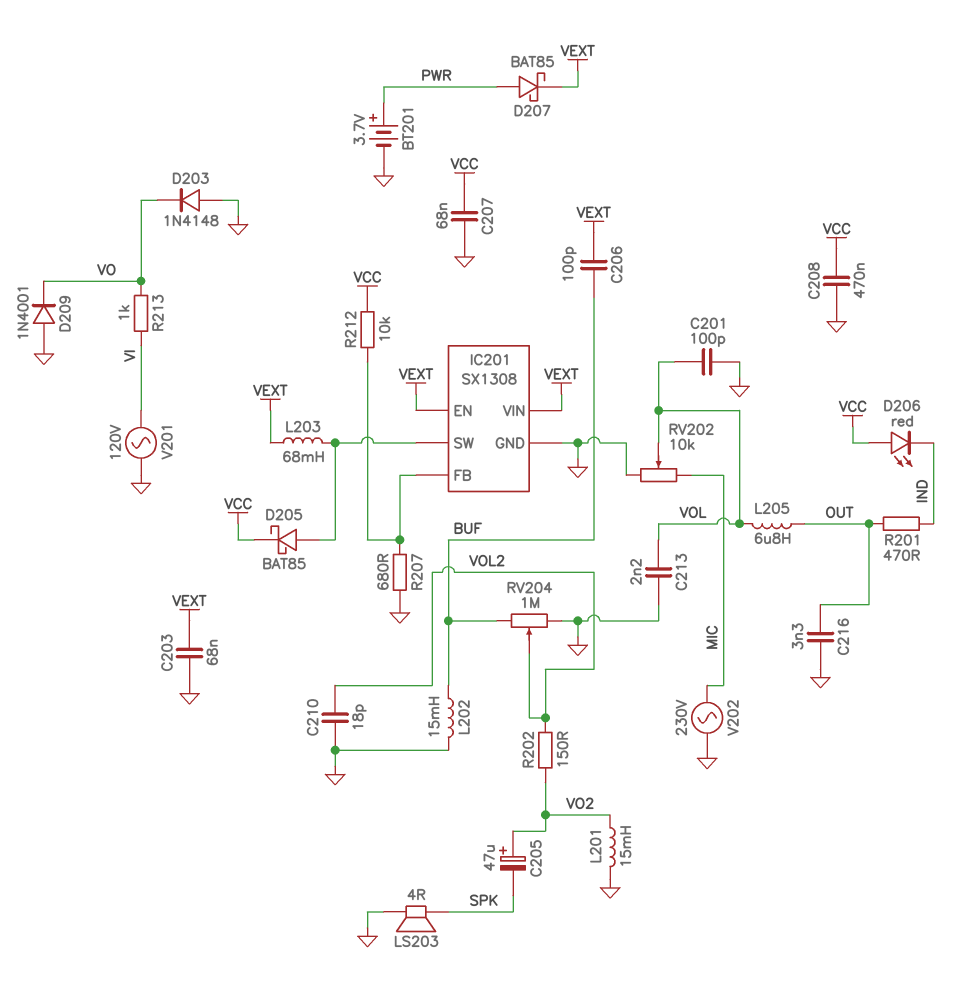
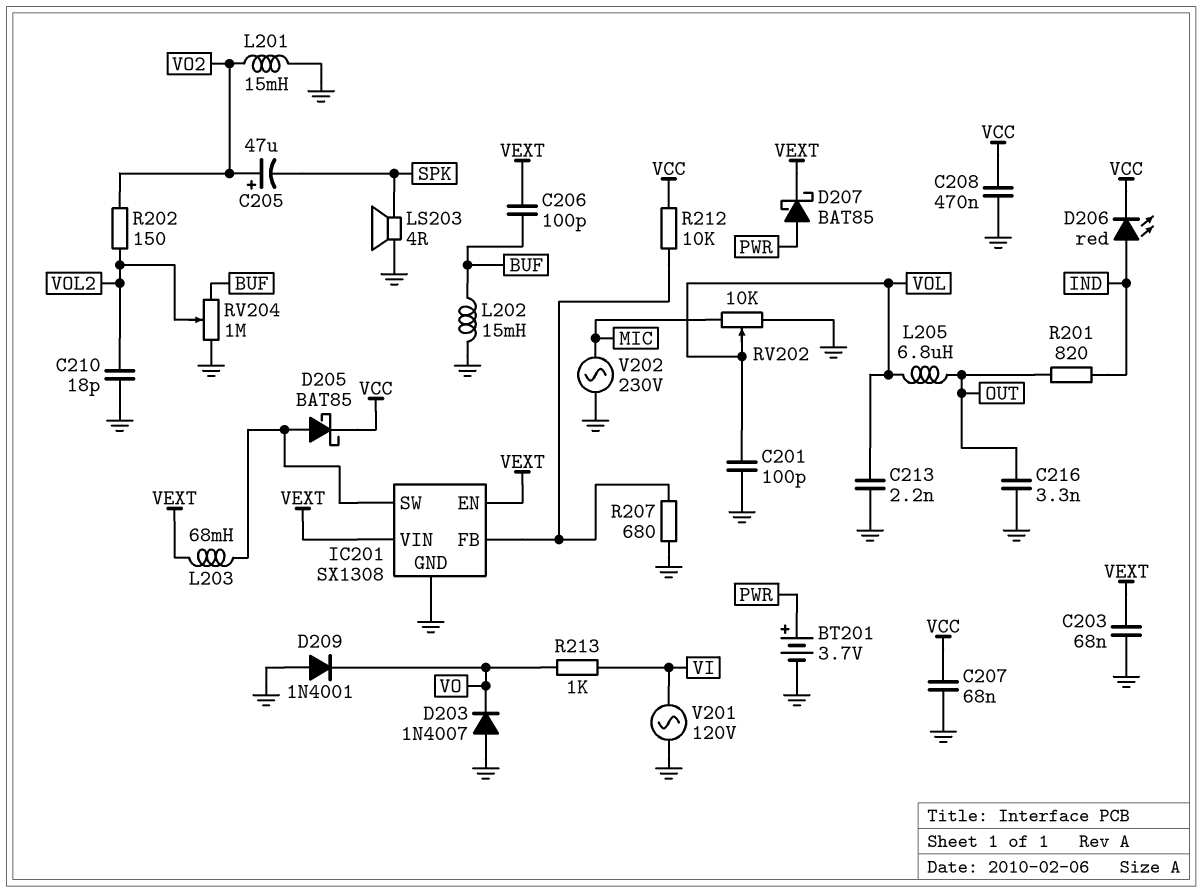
D203: diode 1N4148 (A GND, K VO) -> diode 1N4007 (A GND, K VO)
D206: LED red (A VCC, K IND) -> LED red (A IND, K VCC)
R201: 470 (IND, OUT) -> 820 (IND, OUT)

